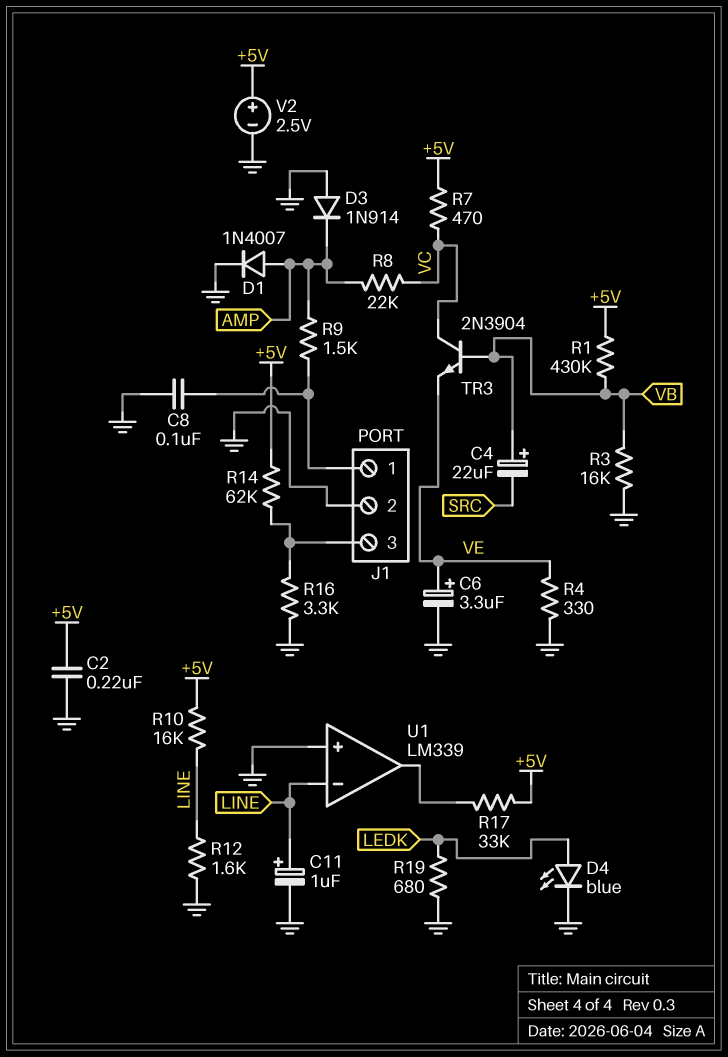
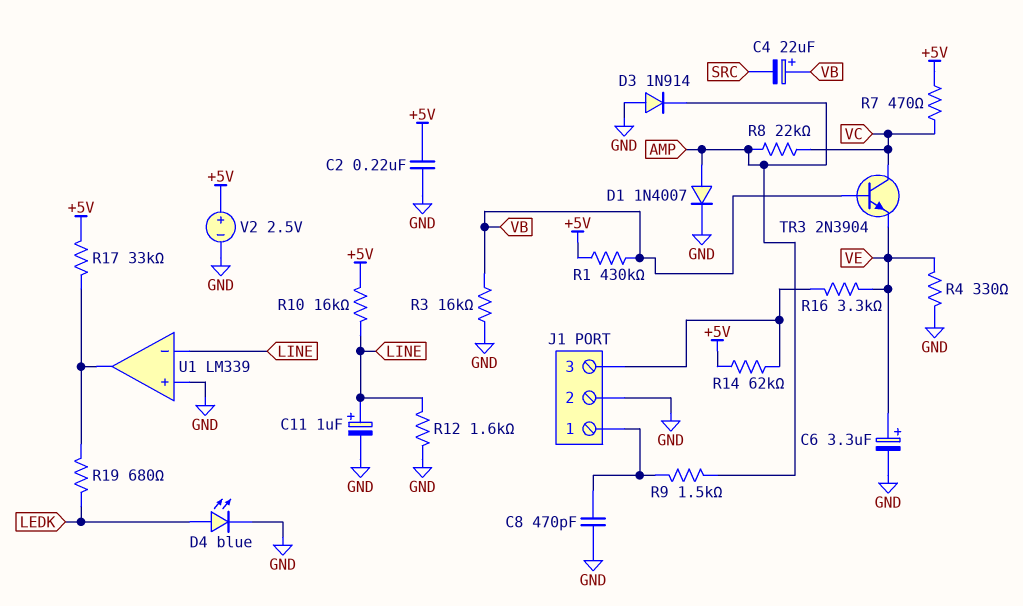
C8: 100nF (GND, J1/1) -> 470pF (GND, J1/1)
R16: 3.3k (GND, J1/3) -> 3.3k (J1/3, VE)
R19: 680 (GND, LEDK) -> 680 (LEDK, U1/out)

